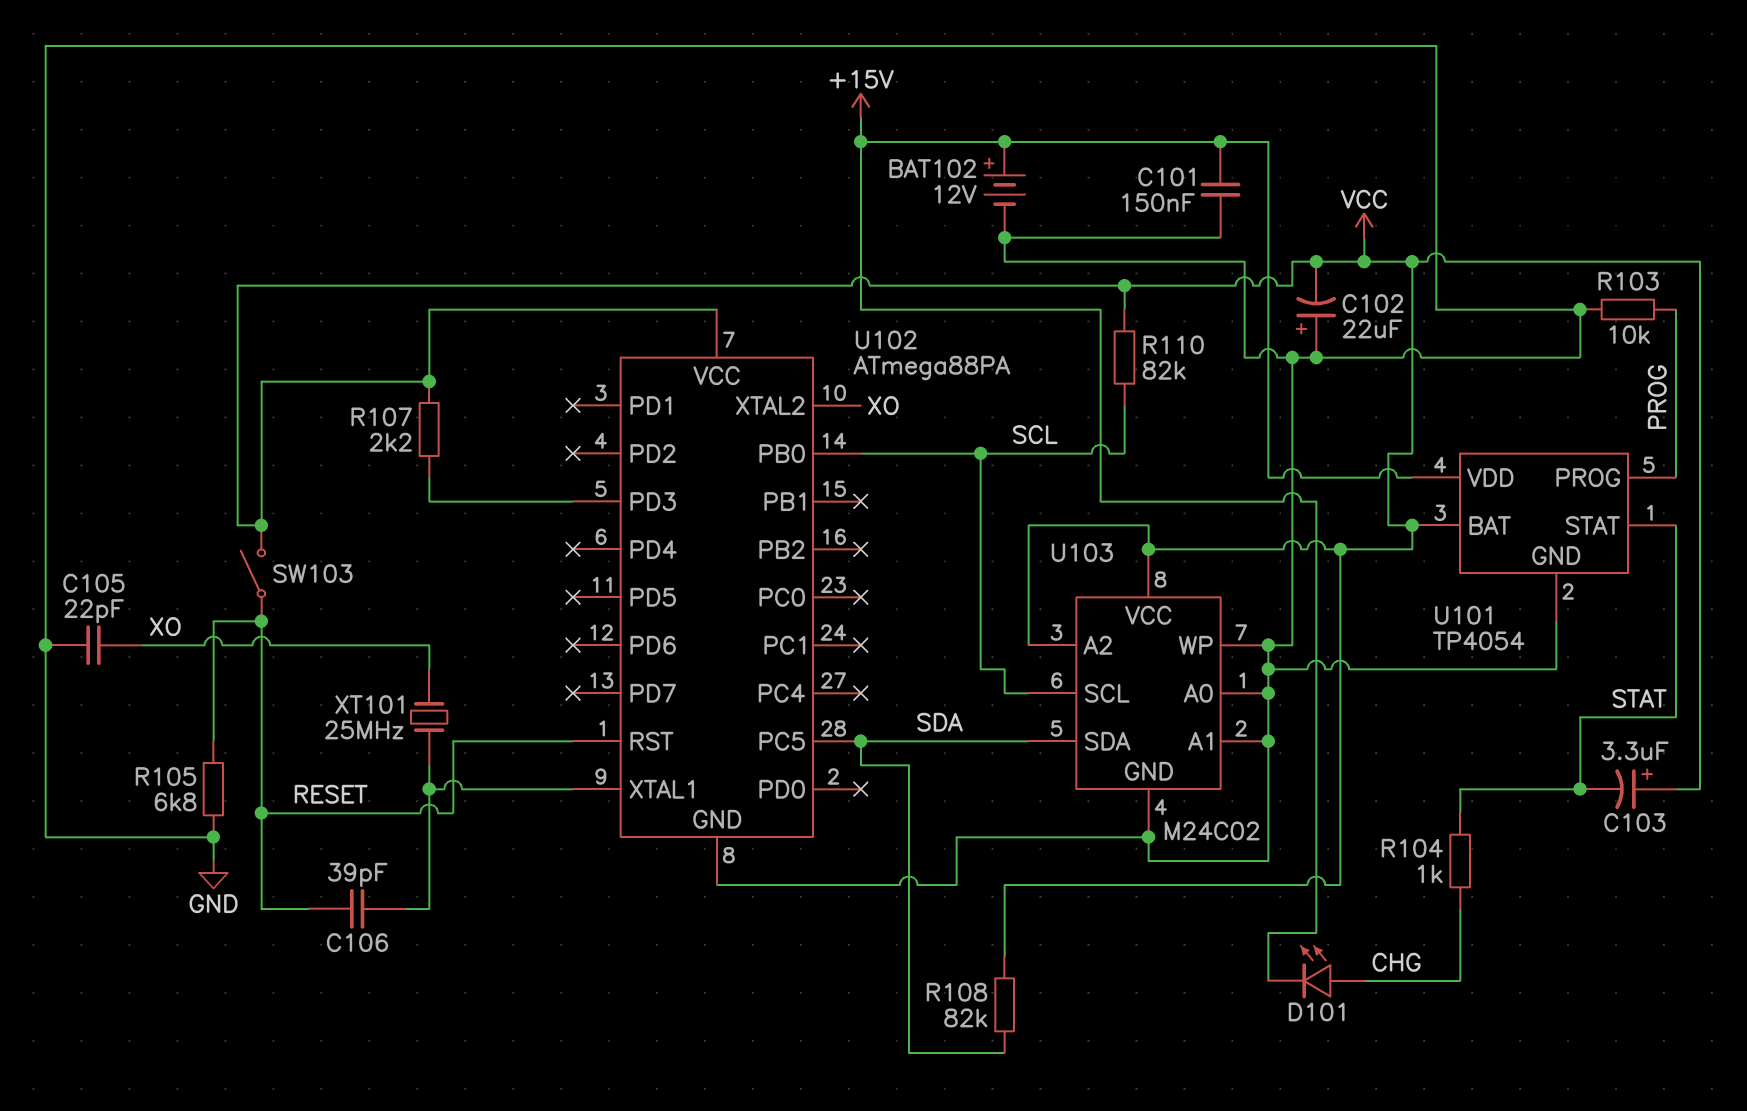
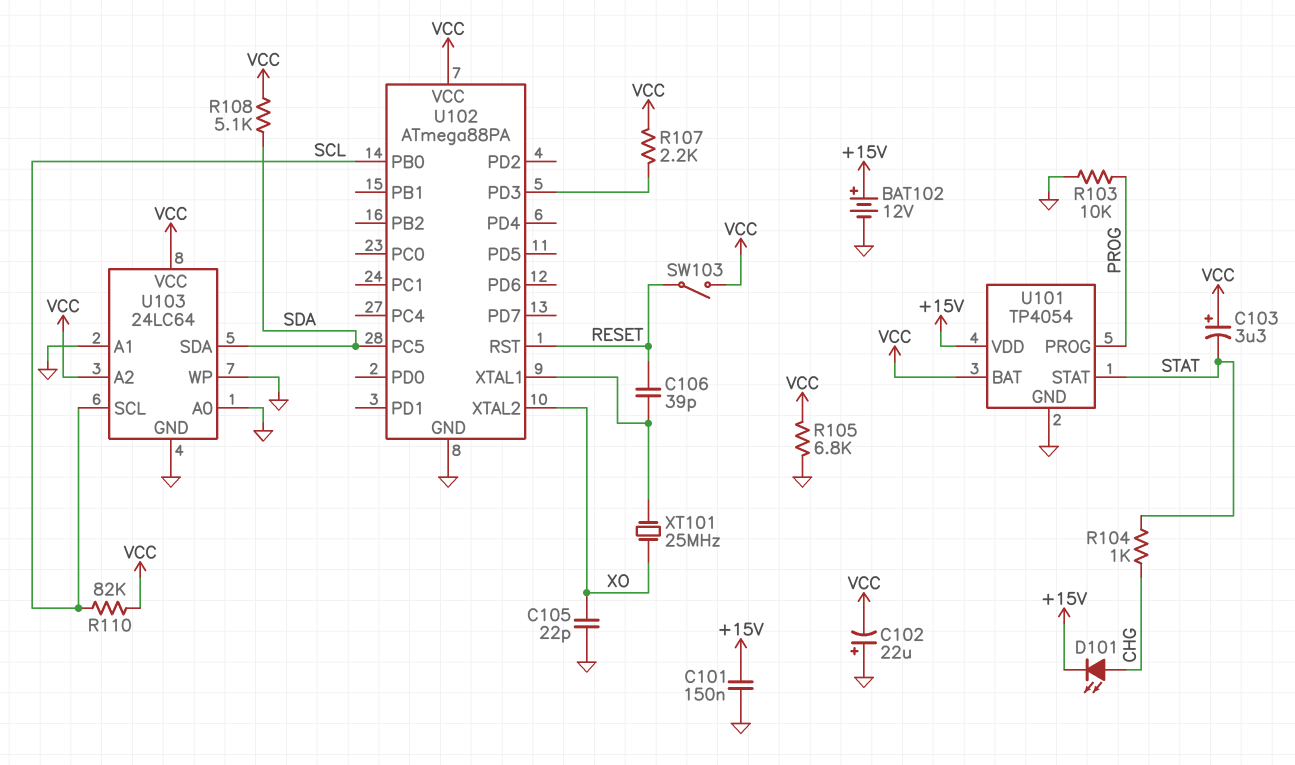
R105: 6.8k (GND, RESET) -> 6.8k (GND, VCC)
R108: 82k (SDA, VCC) -> 5.1k (SDA, VCC)
U103: M24C02 -> 24LC64

